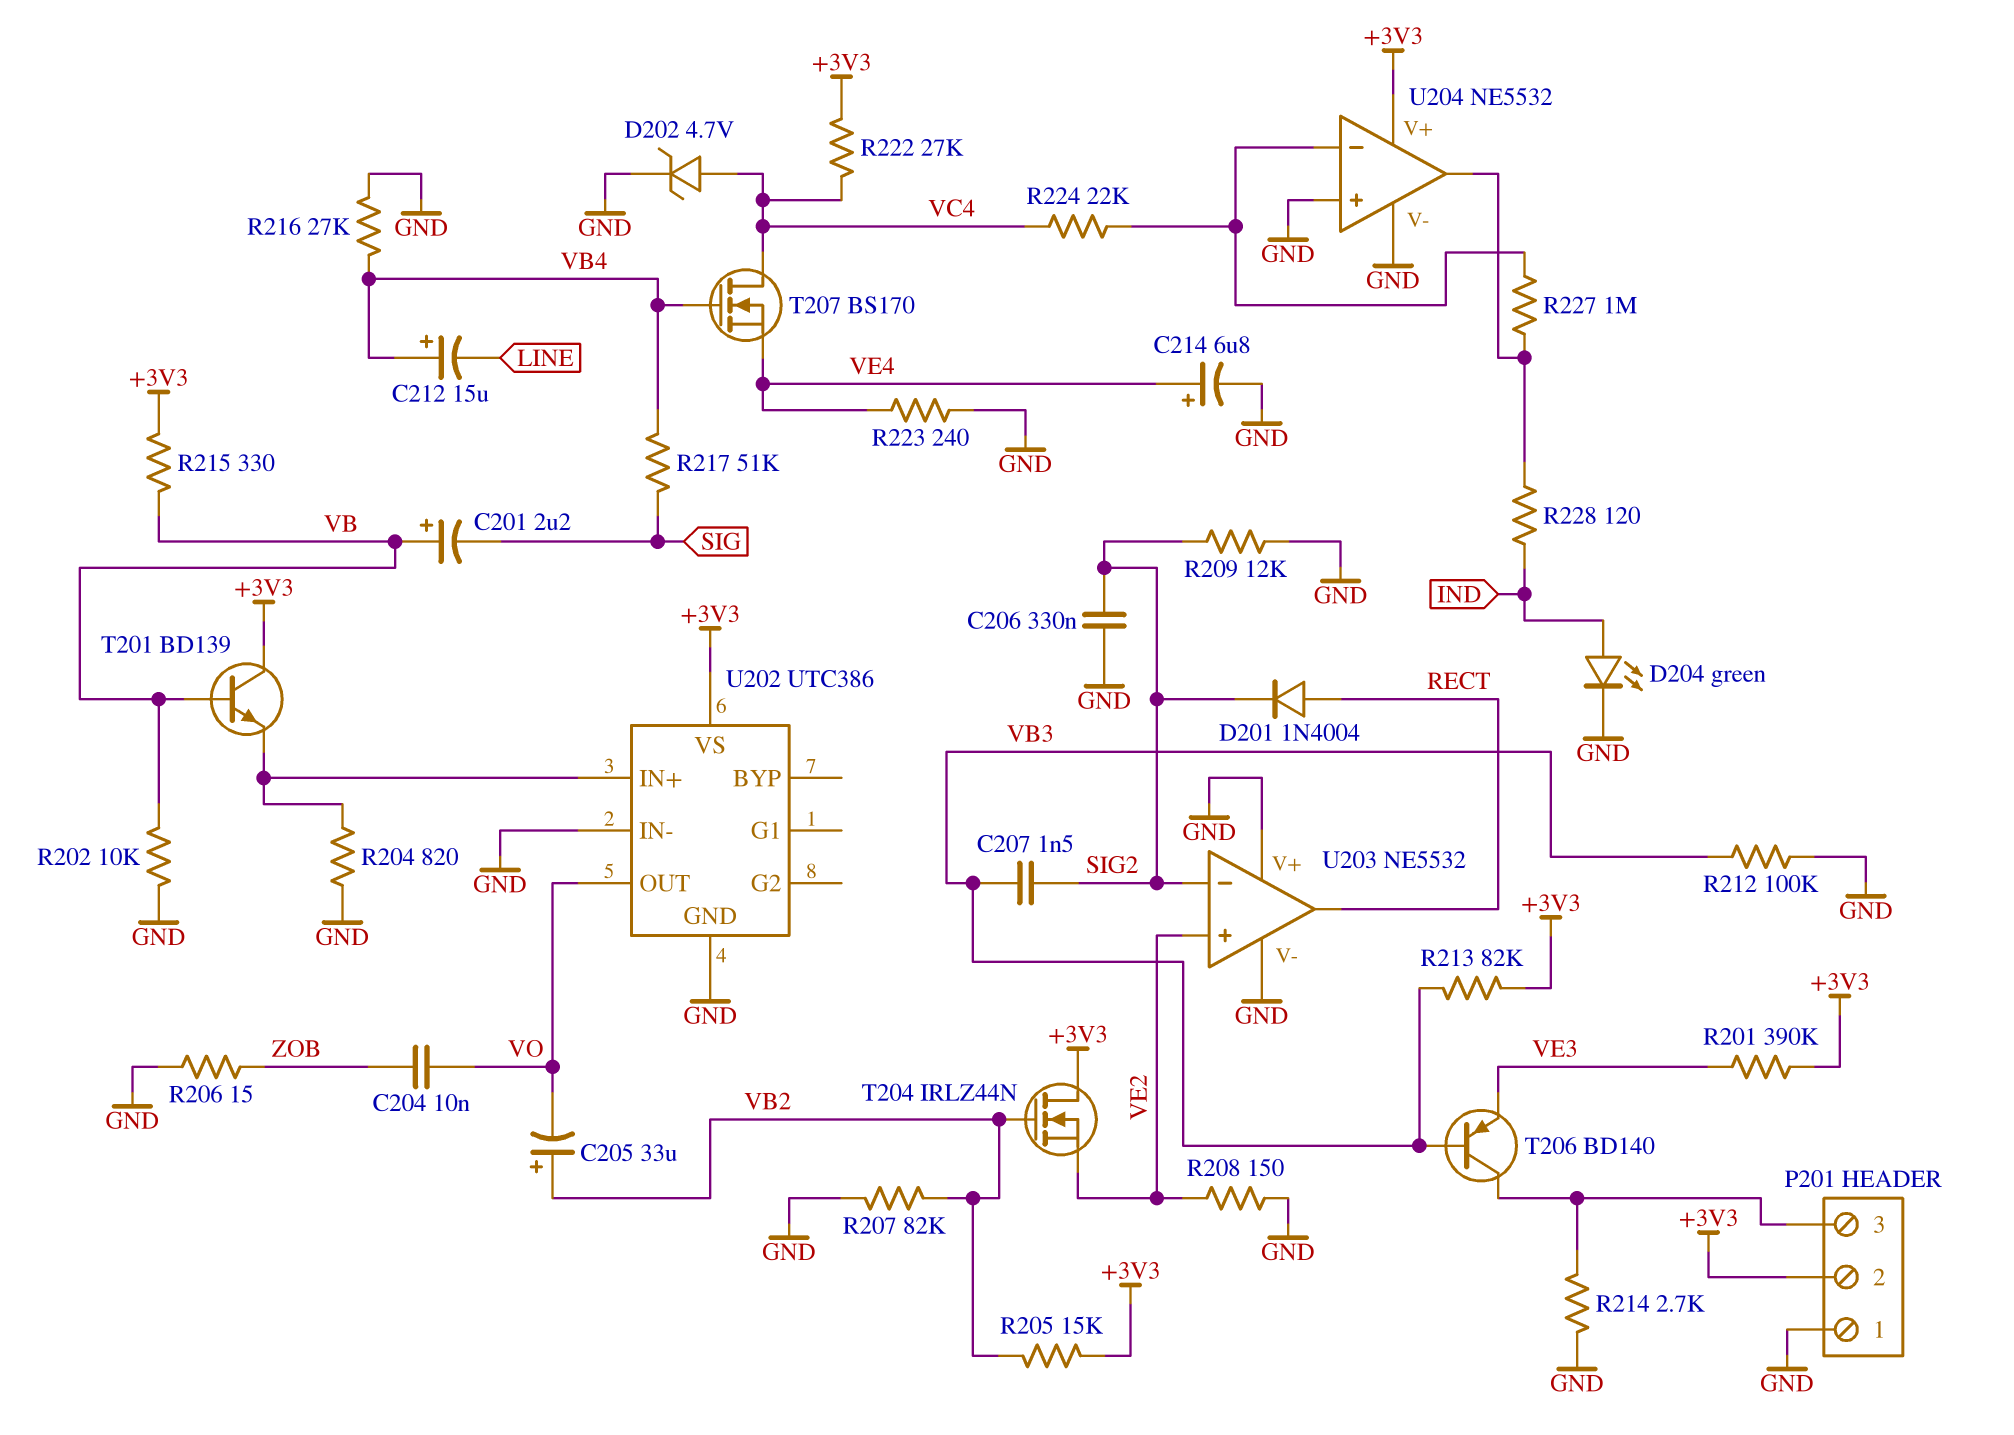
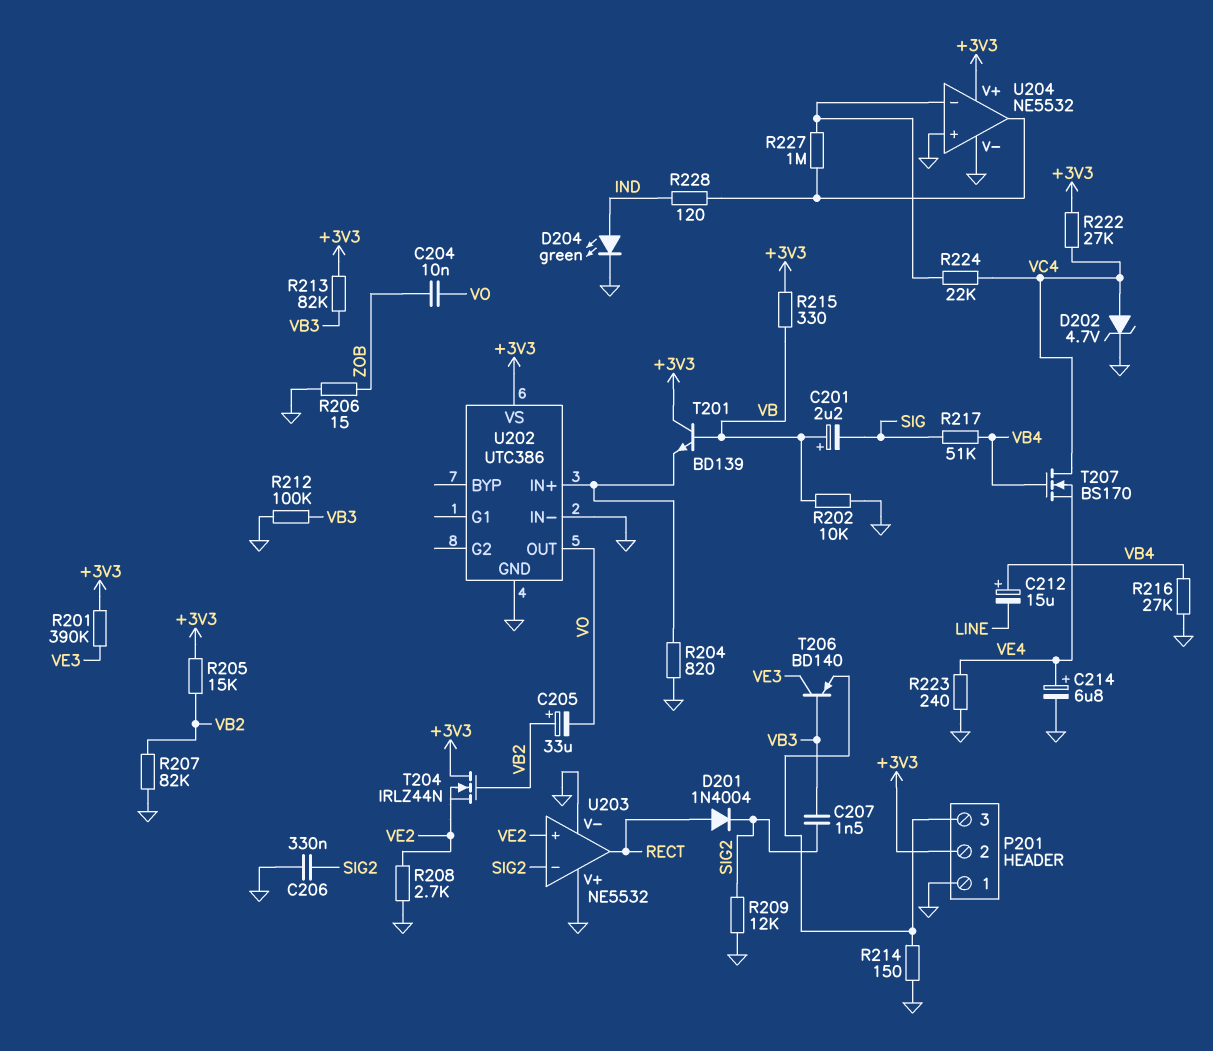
R208: 150 (GND, VE2) -> 2.7k (GND, VE2)
R214: 2.7k (GND, P201/3) -> 150 (GND, P201/3)
T206: PNP BD140 (B VB3, C P201/3, E VE3) -> PNP BD140 (B VB3, C VE3, E P201/3)

